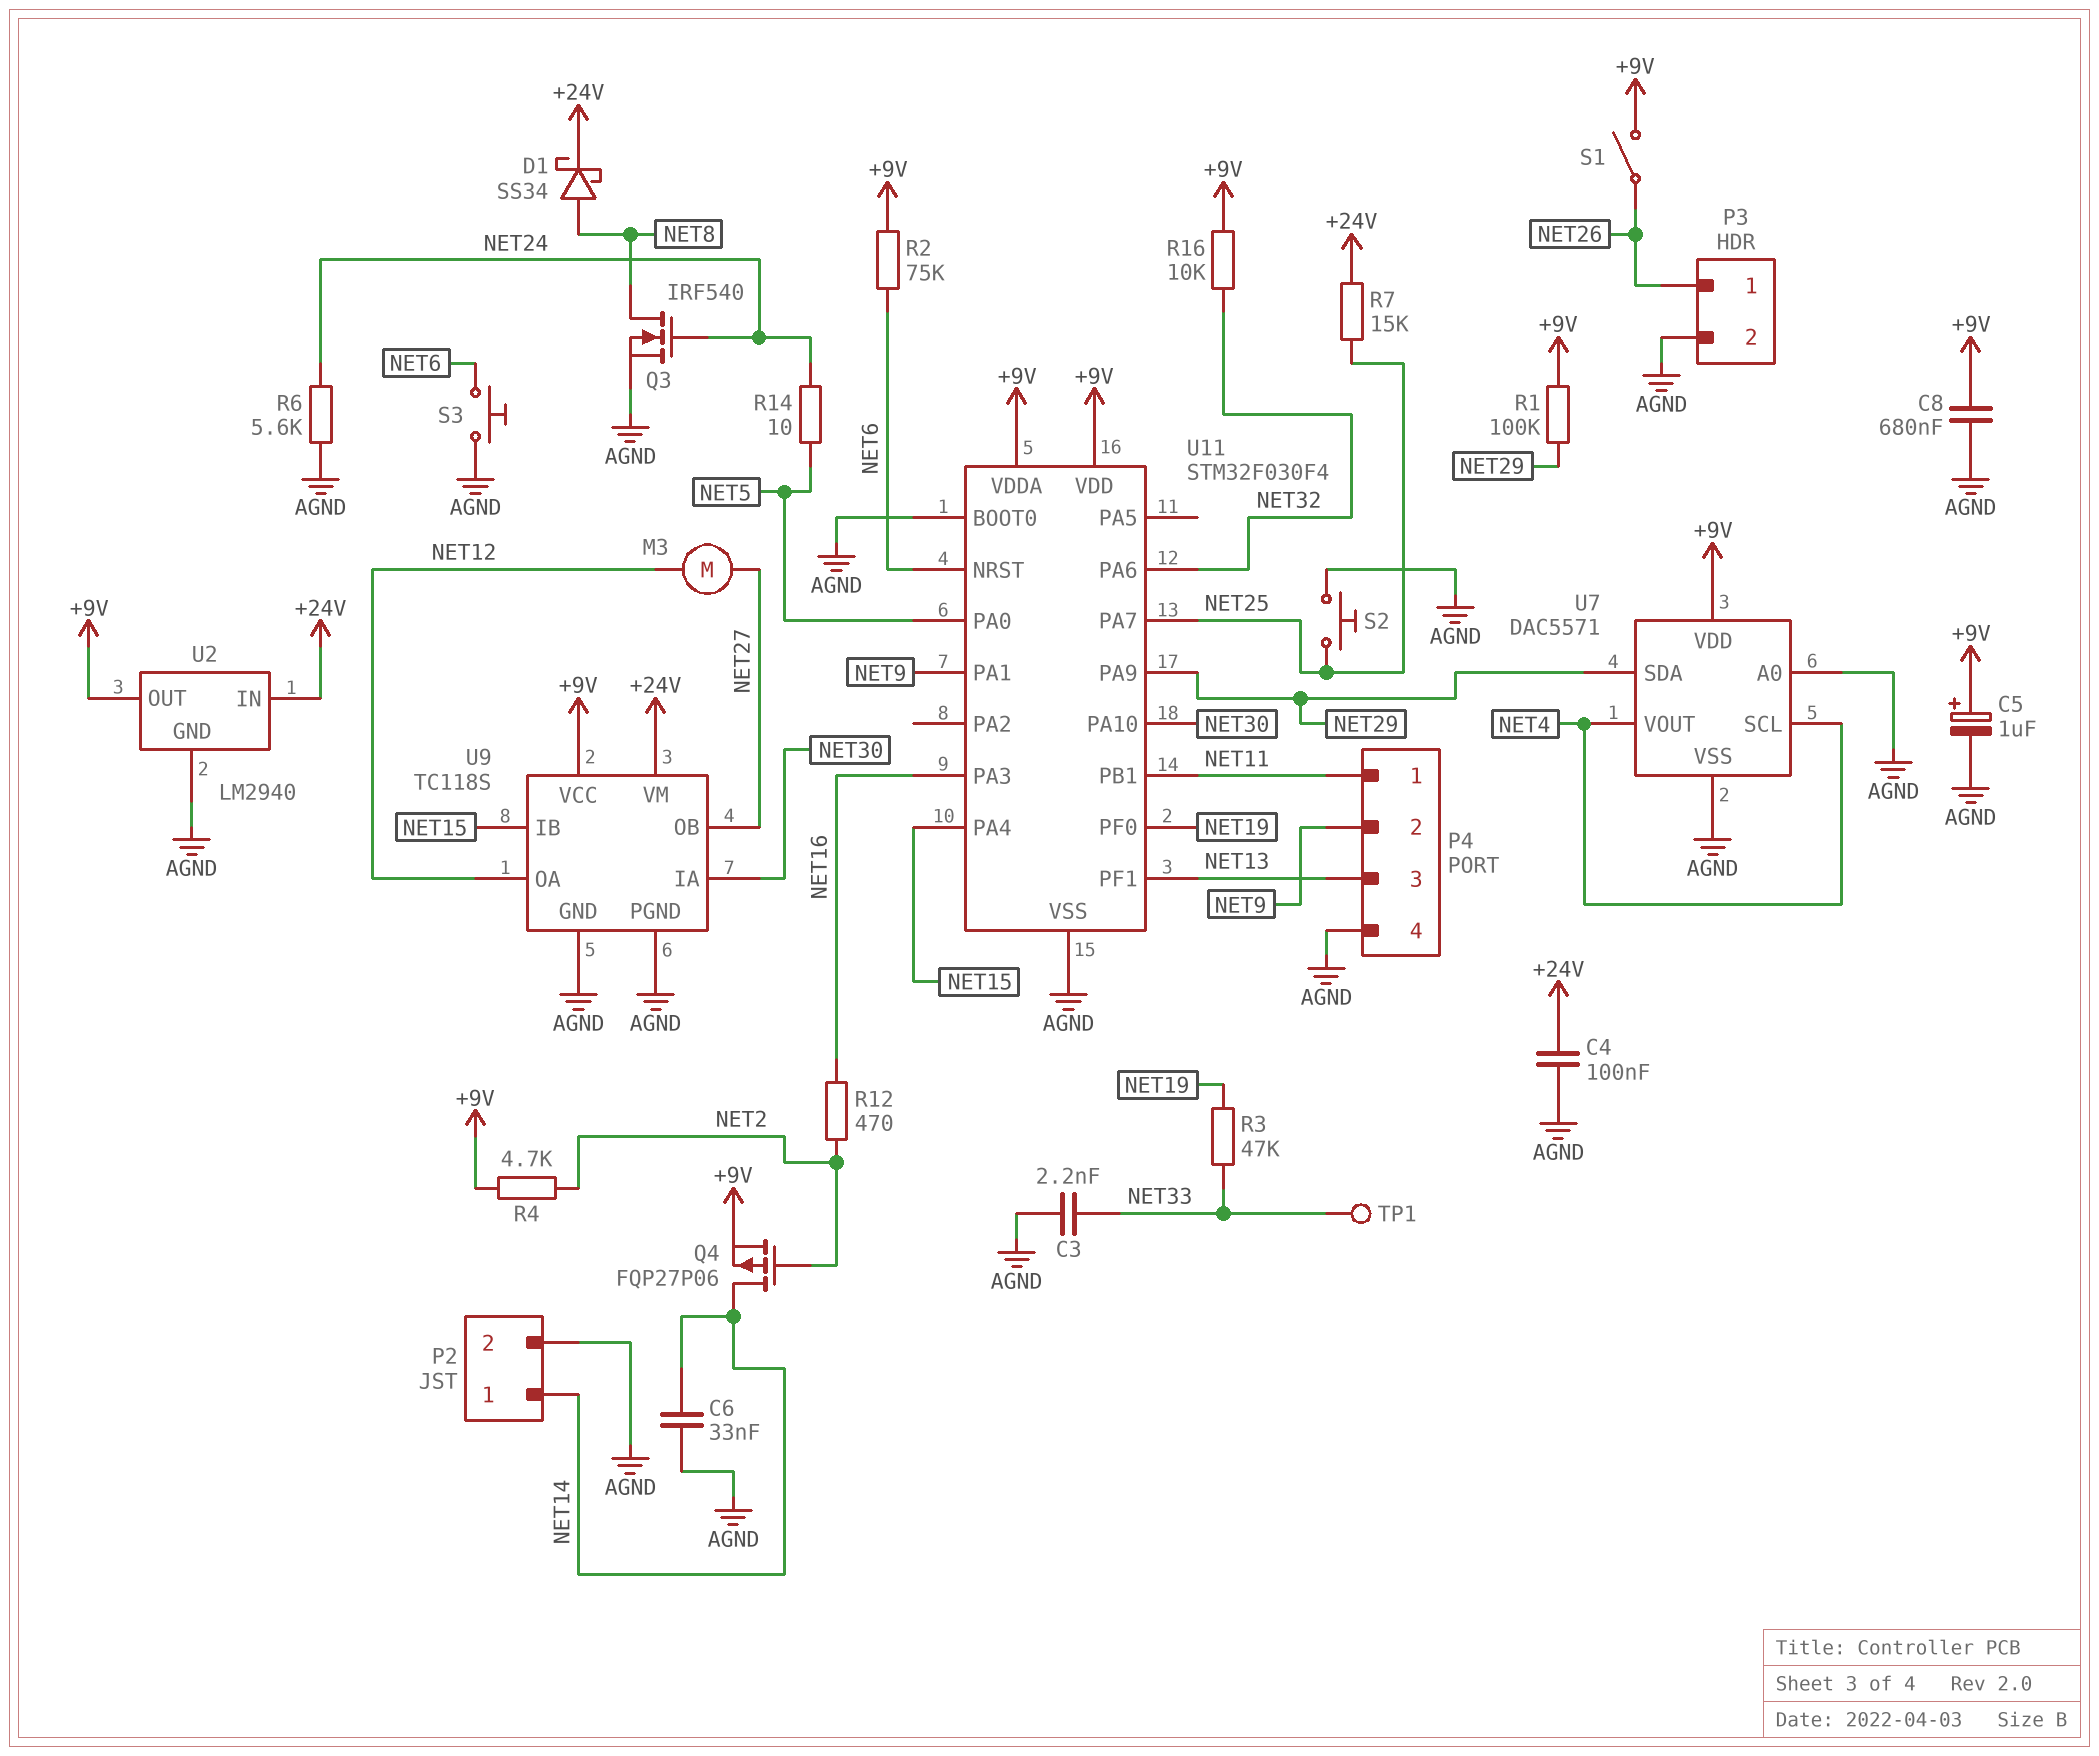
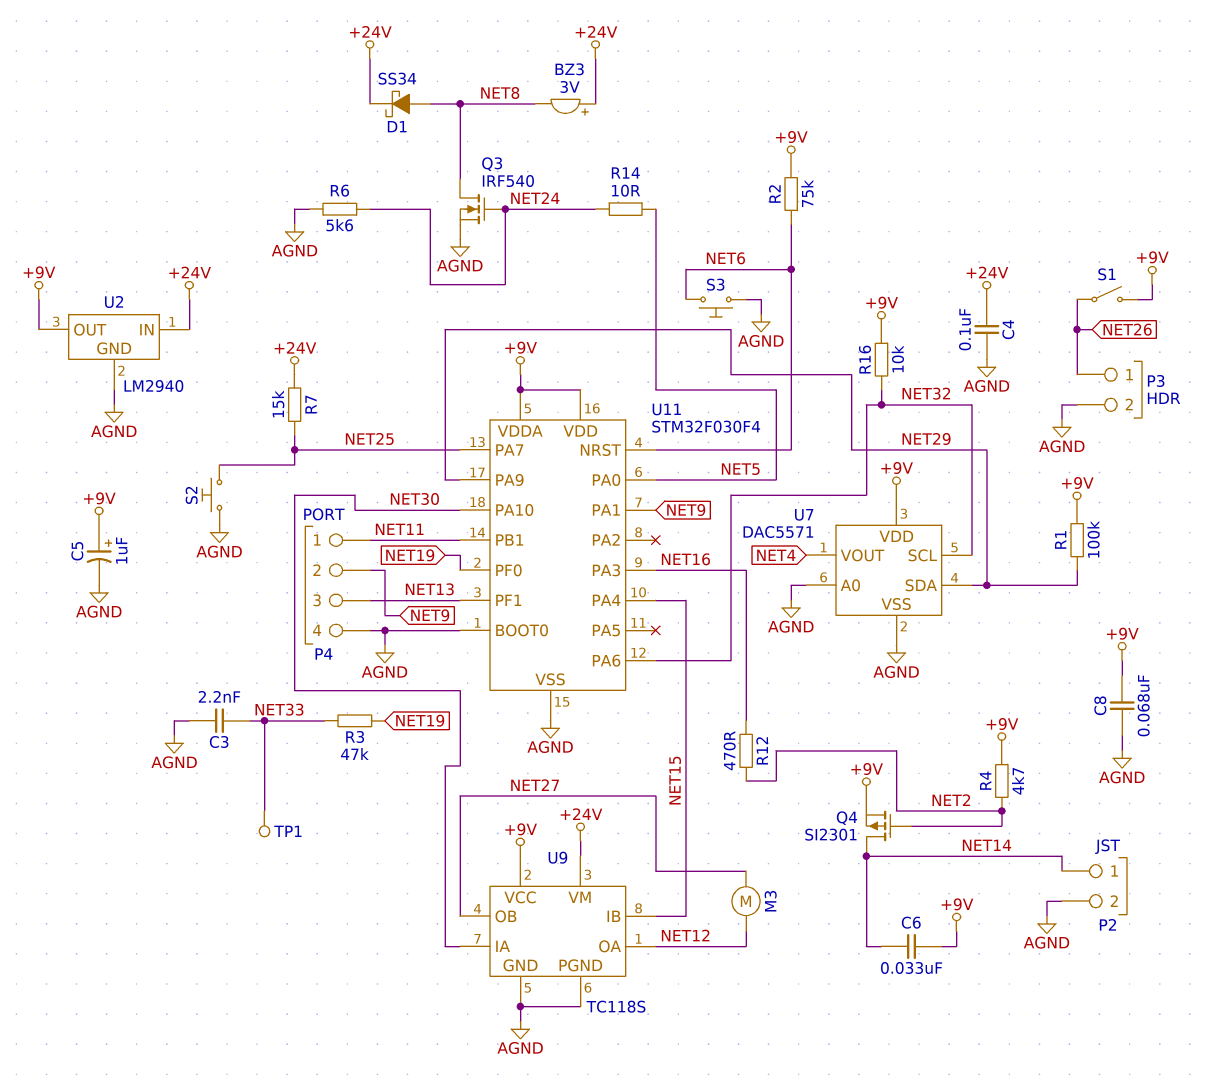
BZ3: none -> buzzer 3V (plus +24V, minus NET8)
C6: 33nF (AGND, NET14) -> 33nF (+9V, NET14)
C8: 680nF (+9V, AGND) -> 68nF (+9V, AGND)
Q4: PMOS FQP27P06 (G NET2, D NET14, S +9V) -> PMOS SI2301 (G NET2, D NET14, S +9V)
U7 pin SCL: NET4 -> NET32

